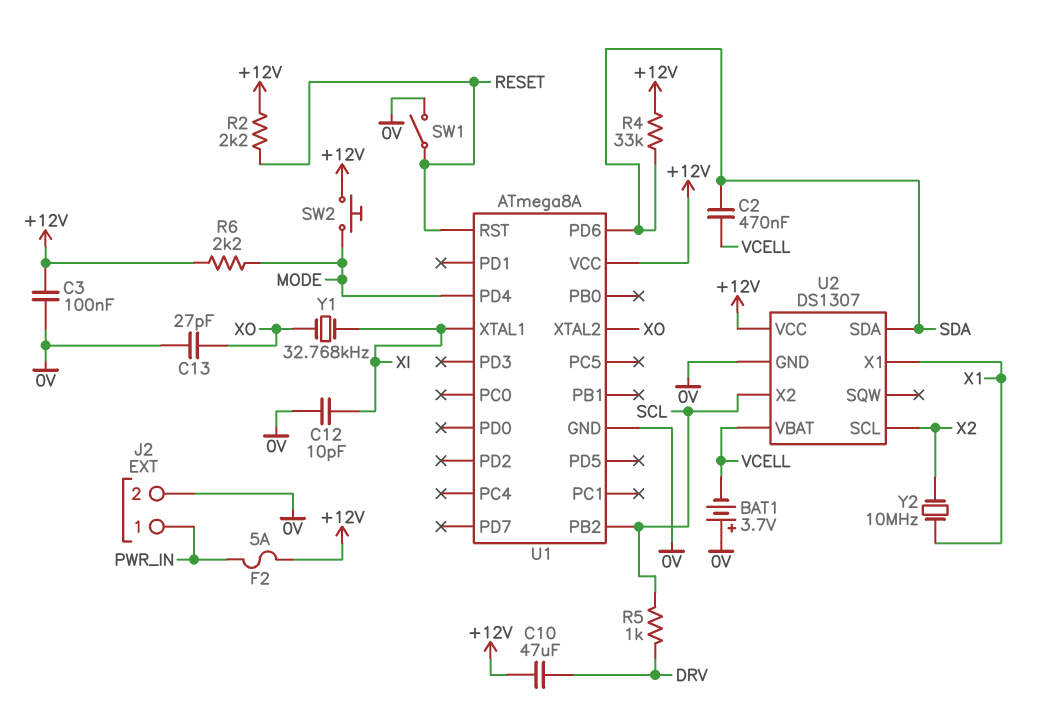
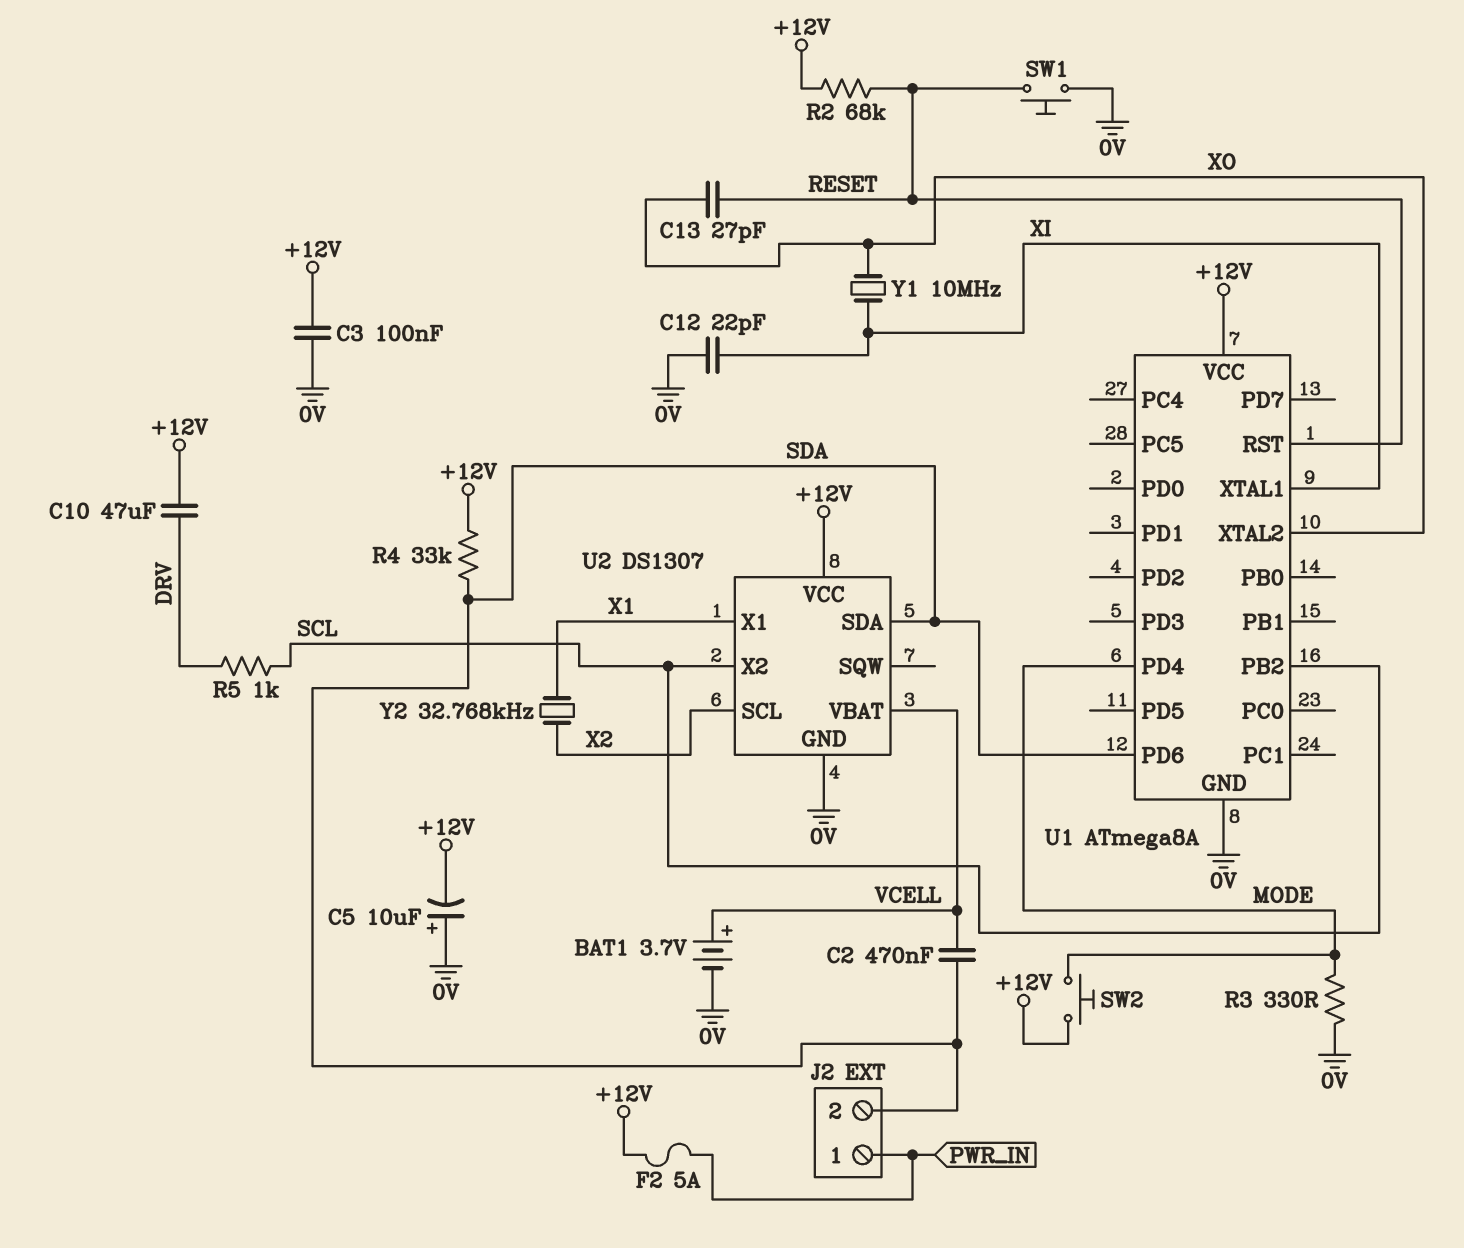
BAT1: 3.7V (plus 0V, minus VCELL) -> 3.7V (plus VCELL, minus 0V)
C5: none -> 10uF (plus 0V, minus +12V)
C12: 10pF (0V, XI) -> 22pF (0V, XI)
C13: 27pF (0V, XO) -> 27pF (RESET, XO)
J2 pin 2: 0V -> SDA
R2: 2.2k (+12V, RESET) -> 68k (+12V, RESET)
R3: none -> 330 (0V, MODE)
R6: 2.2k (+12V, MODE) -> none
SW1: switch (0V, RESET) -> button (0V, RESET)
Y1: 32.768kHz (XI, XO) -> 10MHz (XI, XO)
Y2: 10MHz (X1, X2) -> 32.768kHz (X1, X2)

